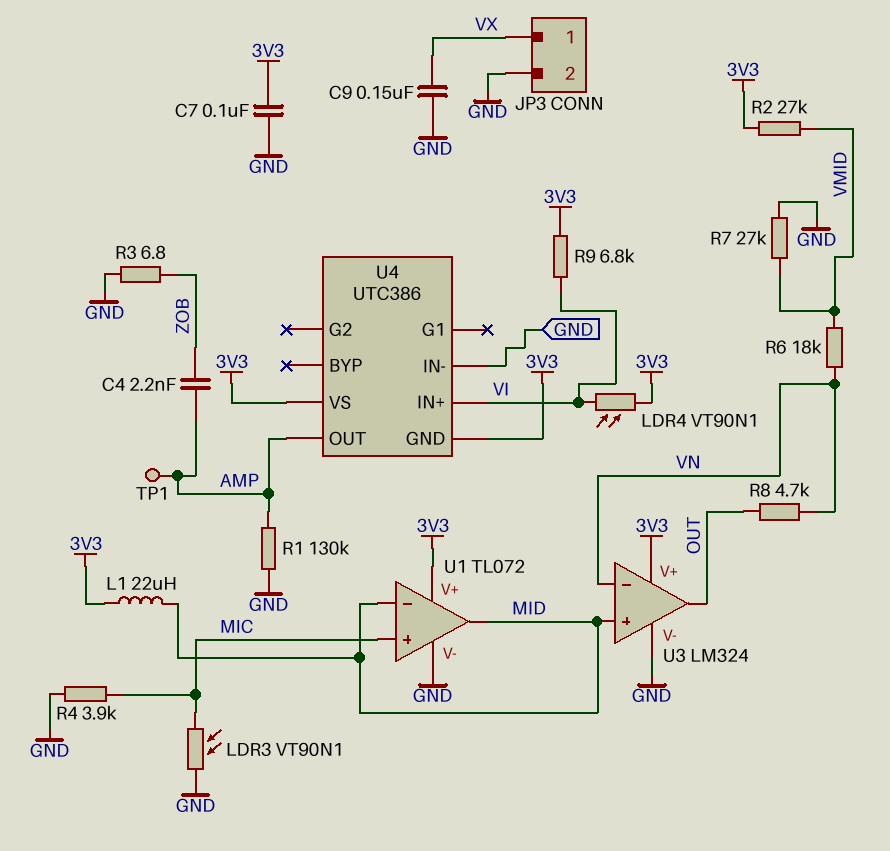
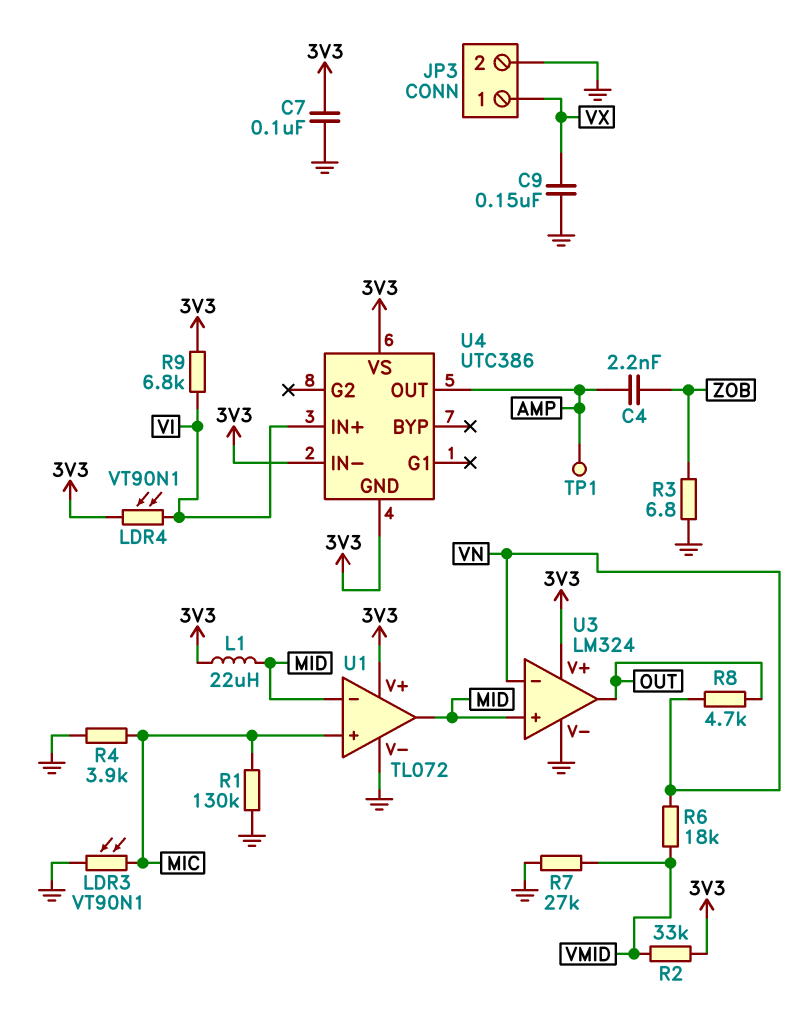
R1: 130k (AMP, GND) -> 130k (GND, MIC)
R2: 27k (3V3, VMID) -> 33k (3V3, VMID)
U4 pin IN-: GND -> 3V3

